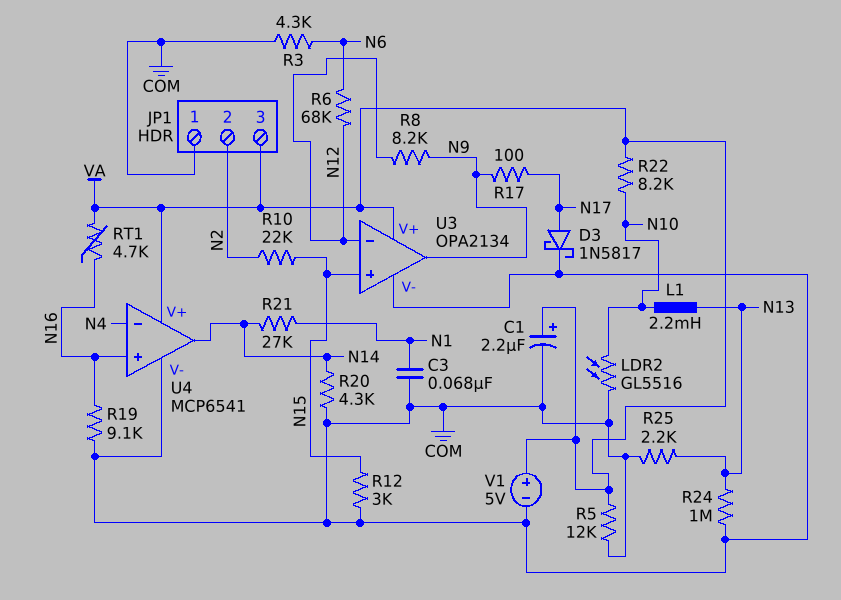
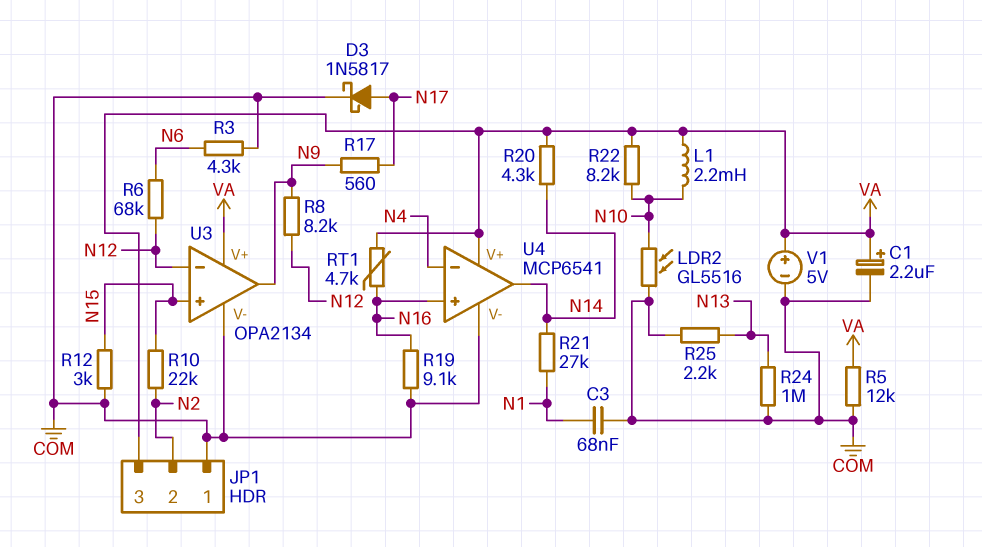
L1: 2.2mH (N10, N13) -> 2.2mH (N10, VA)
R17: 100 (N9, N17) -> 560 (N9, N17)
R20: 4.3k (COM, N14) -> 4.3k (N14, VA)

